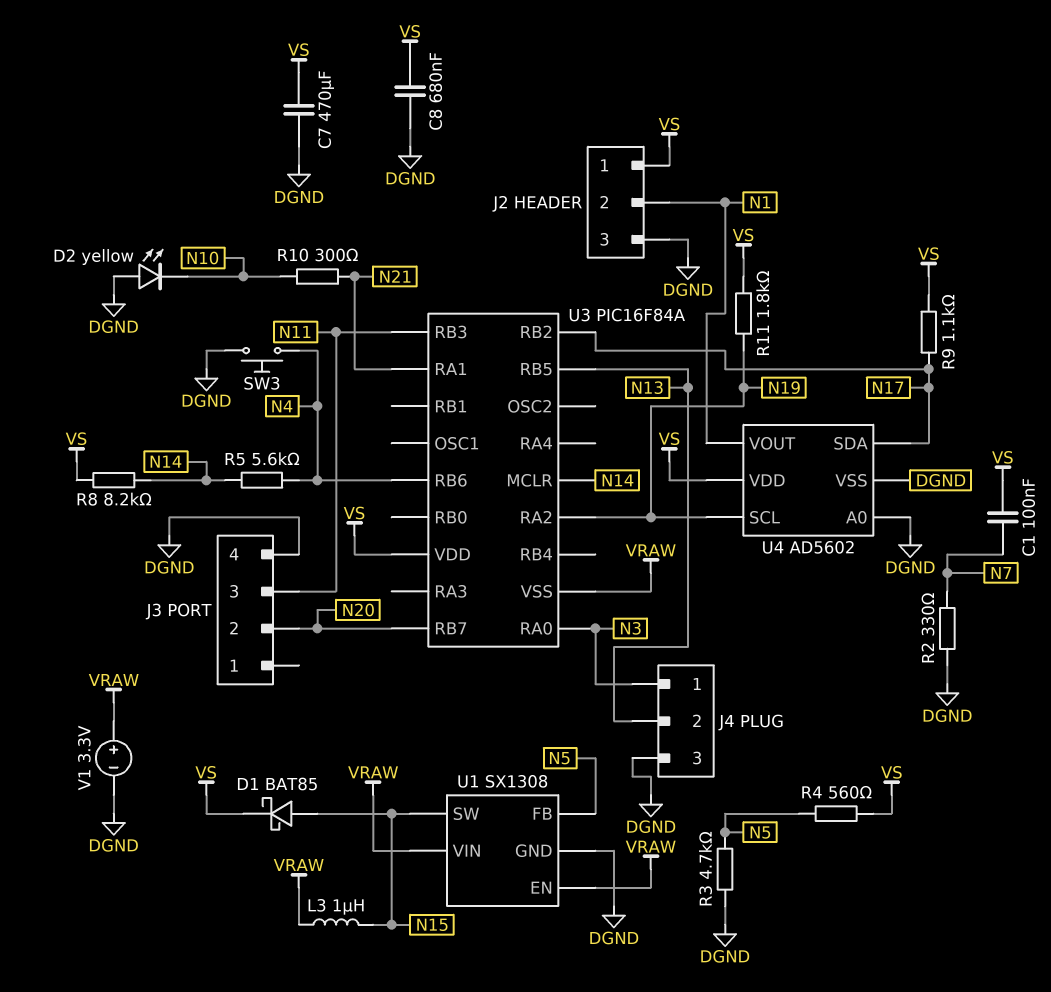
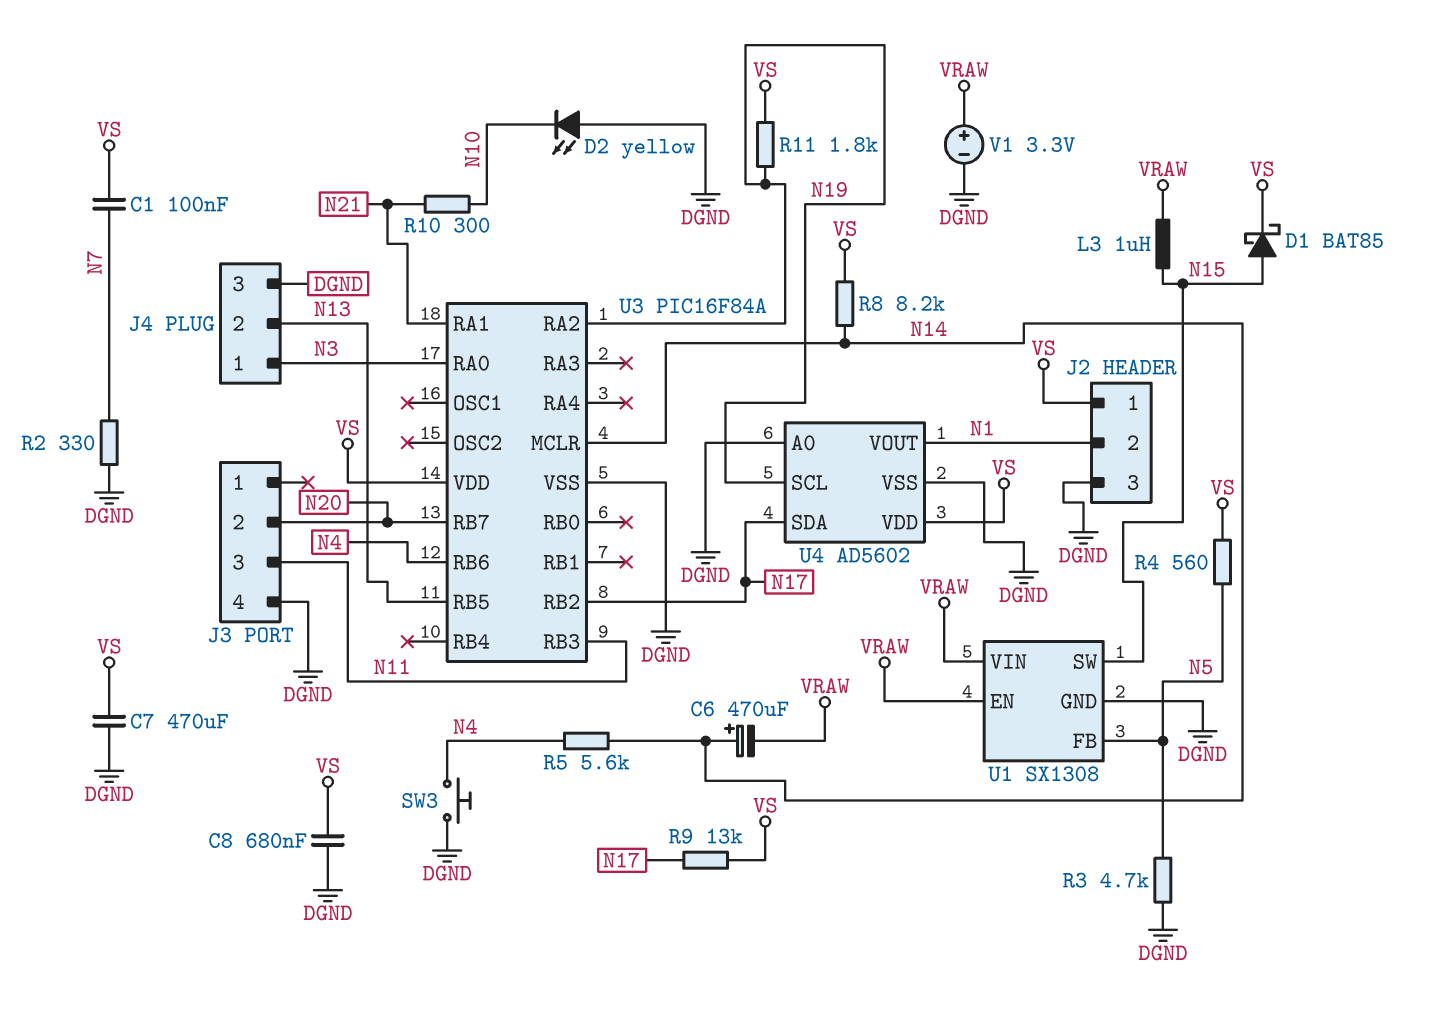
C6: none -> 470uF (plus N14, minus VRAW)
R9: 1.1k (N17, VS) -> 13k (N17, VS)
U3 pin VSS: VRAW -> DGND

